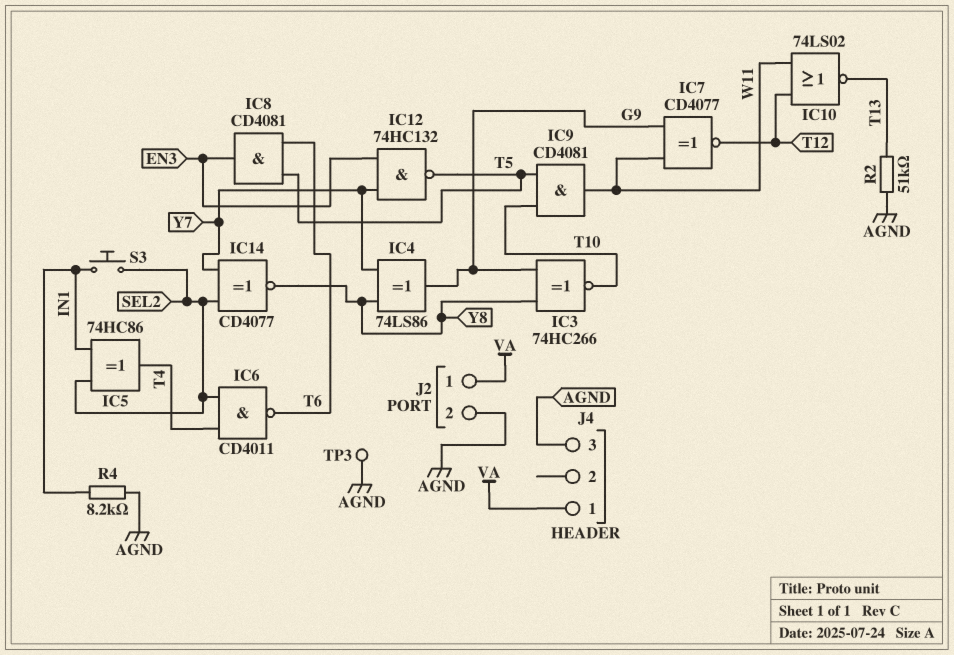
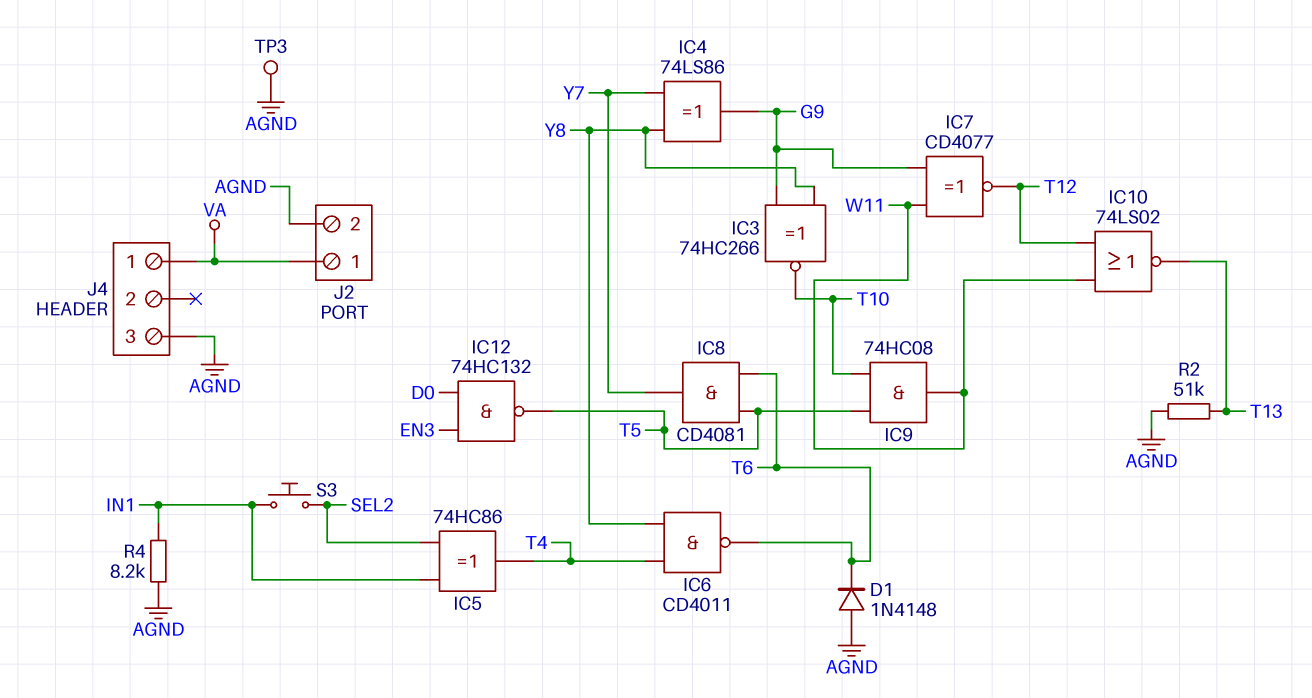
D1: none -> diode 1N4148 (A AGND, K T6)
IC6: NAND CD4011 (in SEL2, in T4, out T6) -> NAND CD4011 (in T4, in Y8, out T6)
IC8: AND CD4081 (in T5, in T6, out EN3) -> AND CD4081 (in T5, in T6, out Y7)
IC9: AND CD4081 (in T5, in T10, out W11) -> AND 74HC08 (in T5, in T10, out W11)
IC12: NAND 74HC132 (in EN3, in Y7, out T5) -> NAND 74HC132 (in D0, in EN3, out T5)
IC14: XNOR CD4077 (in SEL2, in Y7, out Y8) -> none

